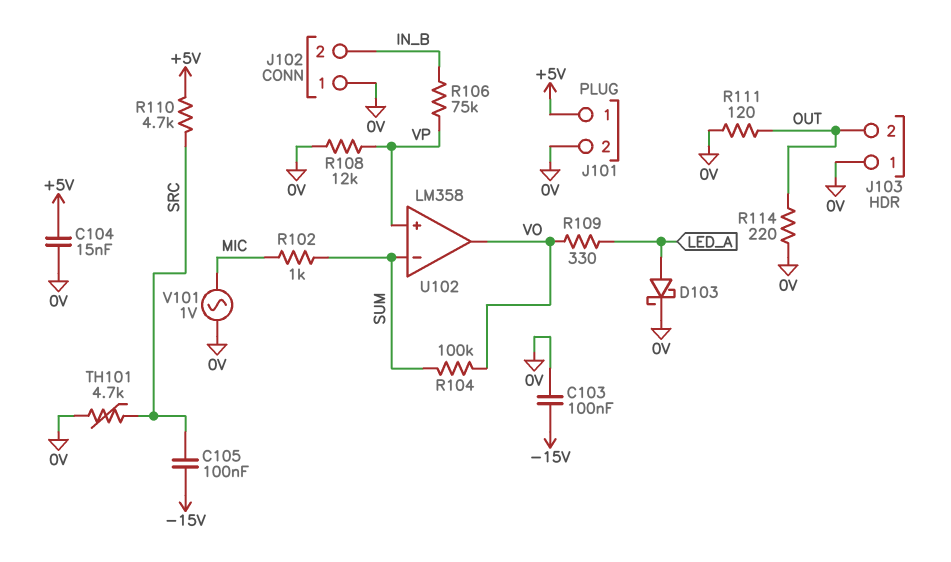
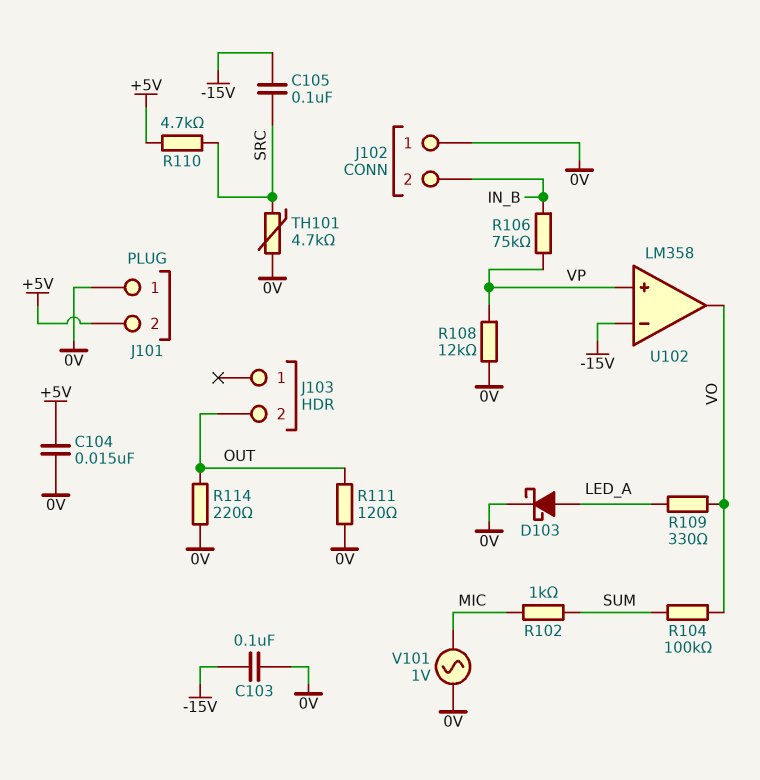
J101 pin 1: +5V -> 0V
J101 pin 2: 0V -> +5V
J103 pin 1: 0V -> none
U102 pin in-: SUM -> -15V

